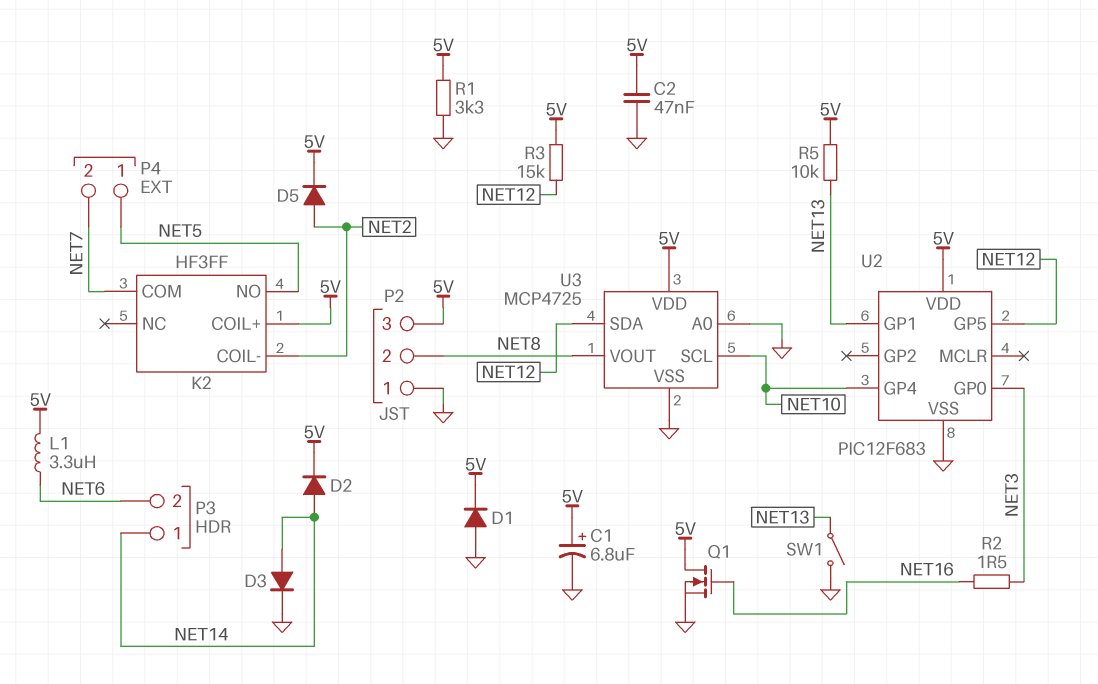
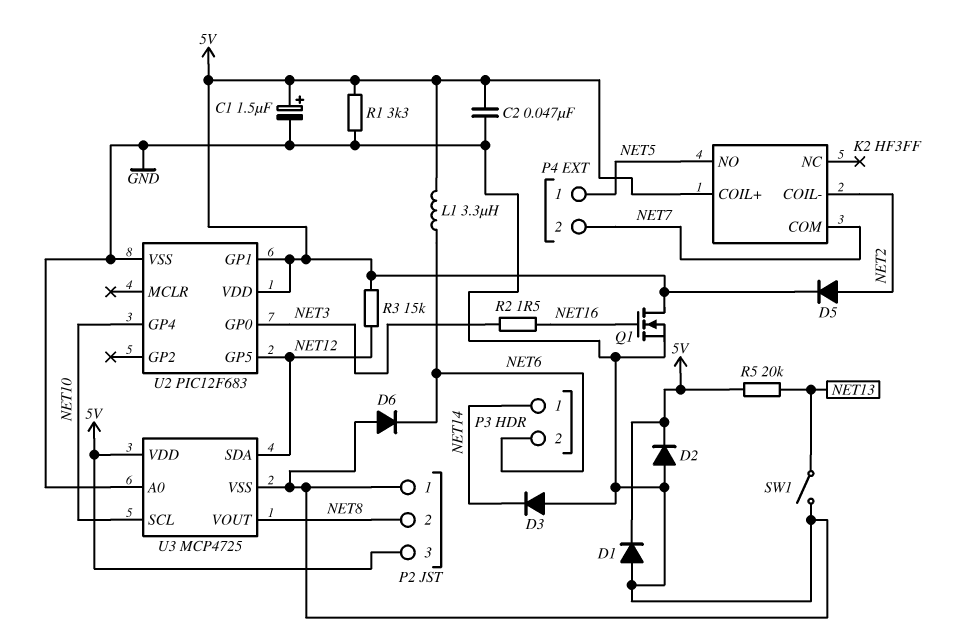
C1: 6.8uF (plus 5V, minus GND) -> 1.5uF (plus 5V, minus GND)
D2: diode (A NET14, K 5V) -> diode (A GND, K 5V)
D3: diode (A NET14, K GND) -> diode (A GND, K NET14)
D6: none -> diode (A GND, K NET6)
R5: 10k (5V, NET13) -> 20k (5V, NET13)
U2 pin GP1: NET13 -> 5V

